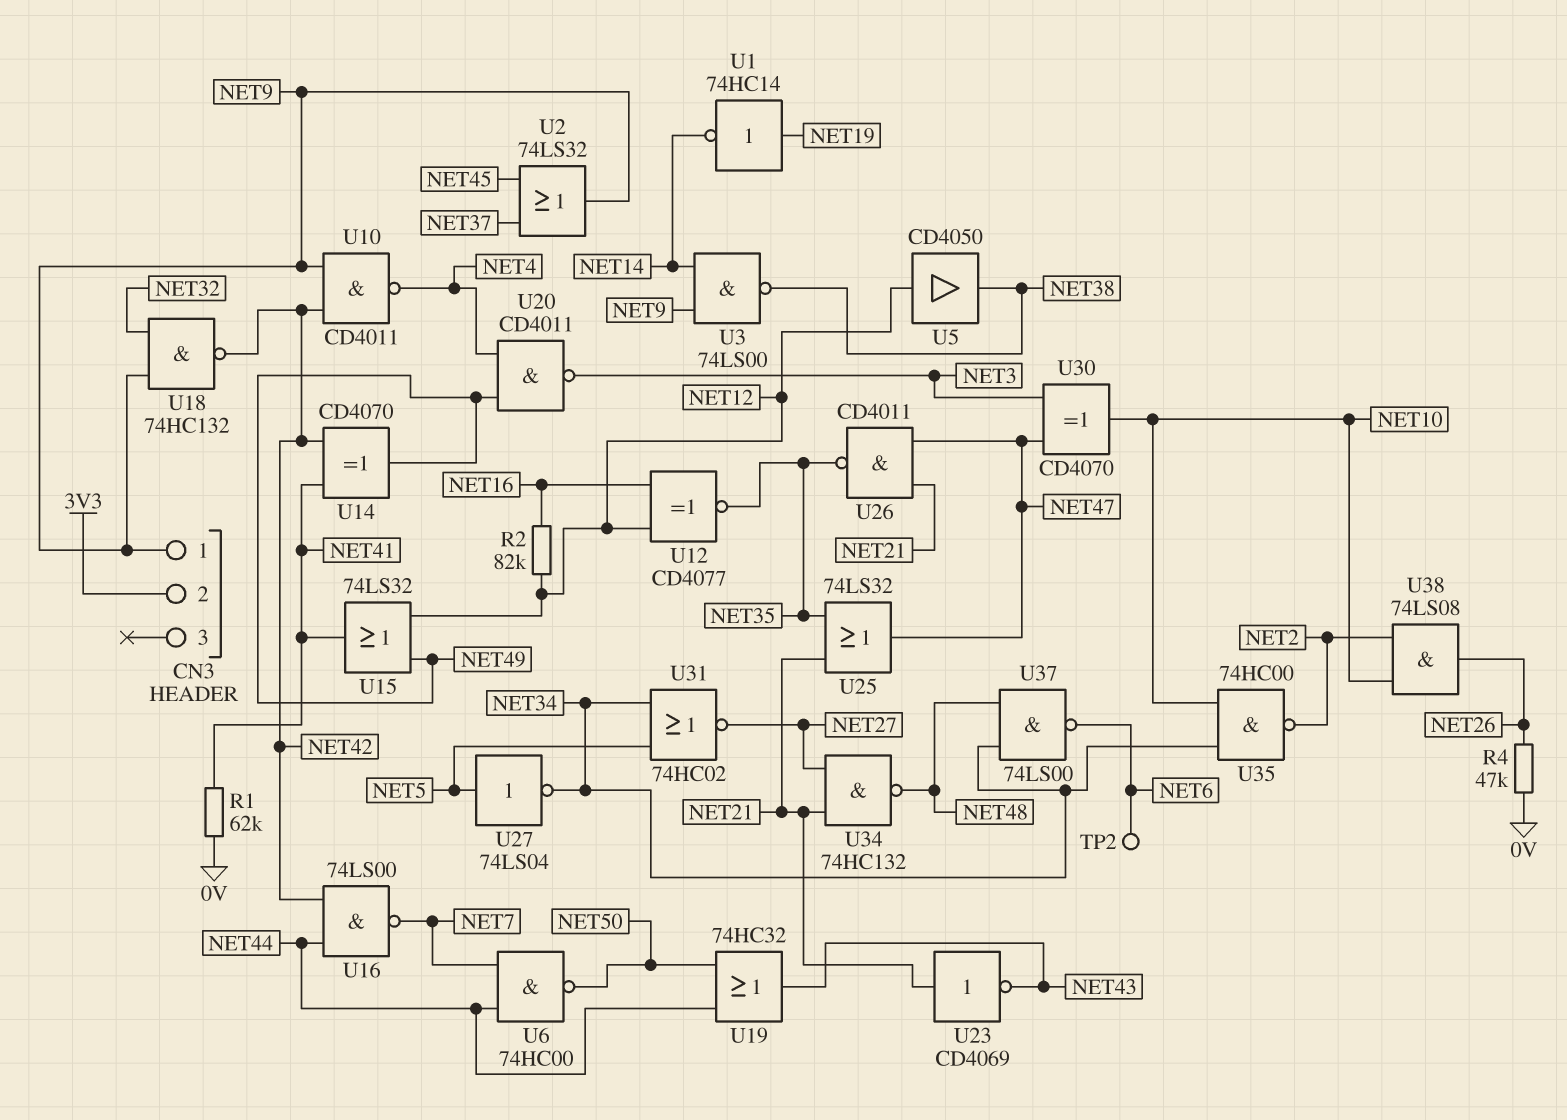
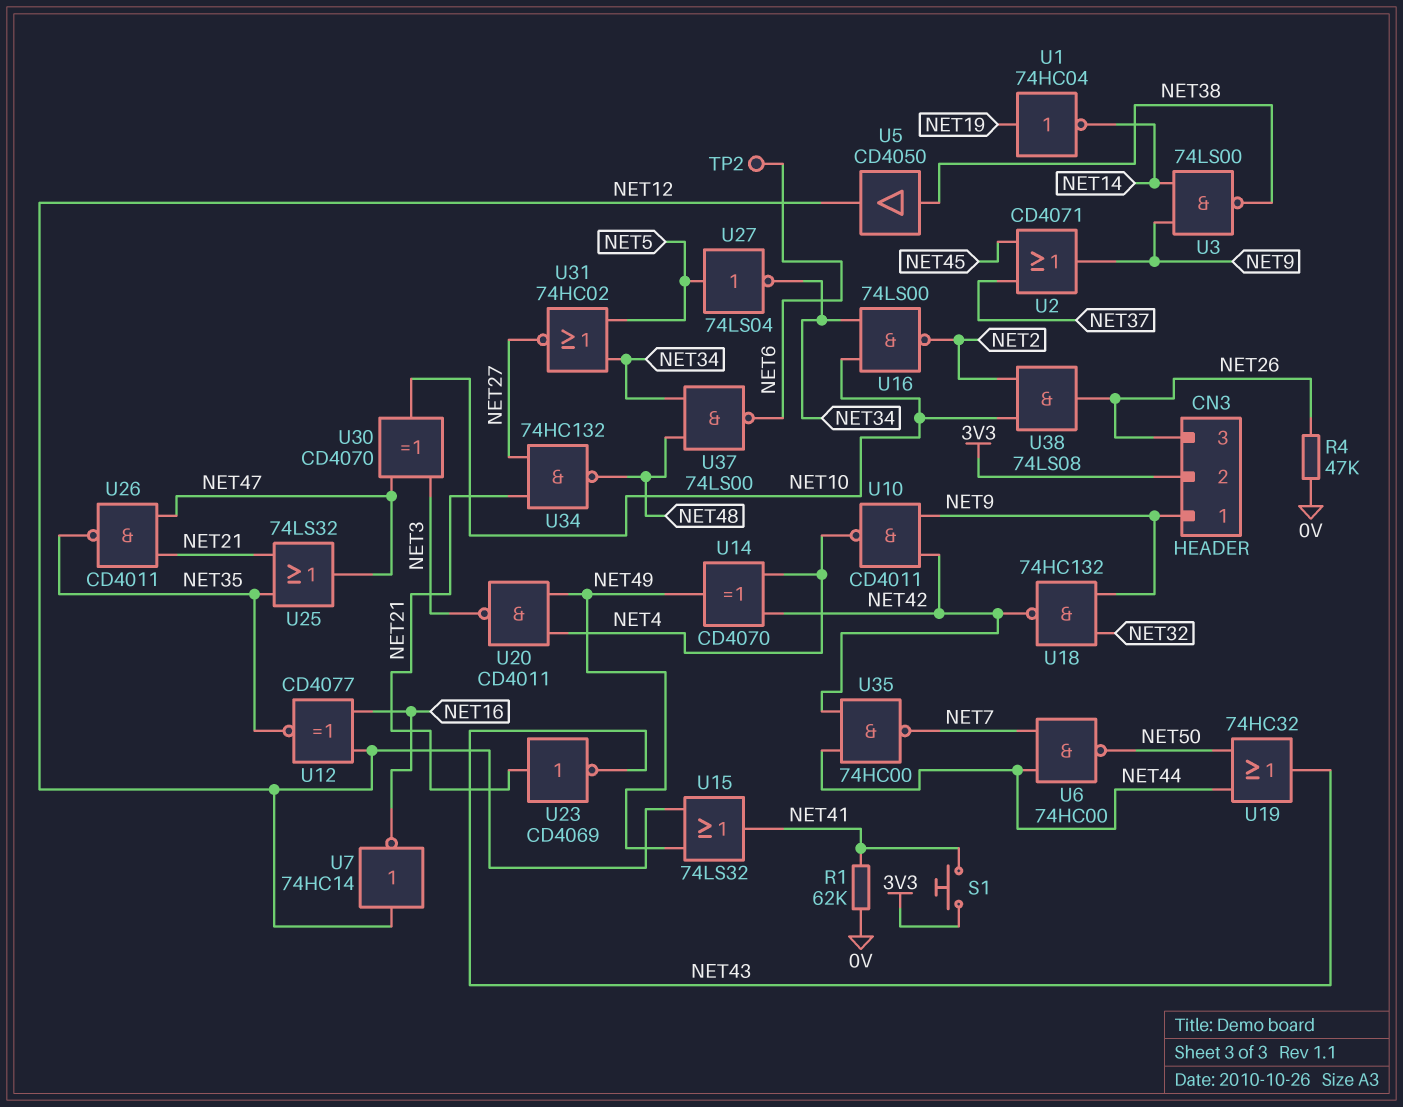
CN3 pin 3: none -> NET26
R2: 82k (NET12, NET16) -> none
S1: none -> button (3V3, NET41)
U1: NOT 74HC14 (in NET19, out NET14) -> NOT 74HC04 (in NET19, out NET14)
U2: OR 74LS32 (in NET37, in NET45, out NET9) -> OR CD4071 (in NET37, in NET45, out NET9)
U5: buffer CD4050 (in NET12, out NET38) -> buffer CD4050 (in NET38, out NET12)
U7: none -> NOT 74HC14 (in NET12, out NET16)
U14: XOR CD4070 (in NET41, in NET42, out NET49) -> XOR CD4070 (in NET4, in NET42, out NET49)
U16: NAND 74LS00 (in NET42, in NET44, out NET7) -> NAND 74LS00 (in NET10, in NET34, out NET2)
U35: NAND 74HC00 (in NET10, in NET34, out NET2) -> NAND 74HC00 (in NET42, in NET44, out NET7)

